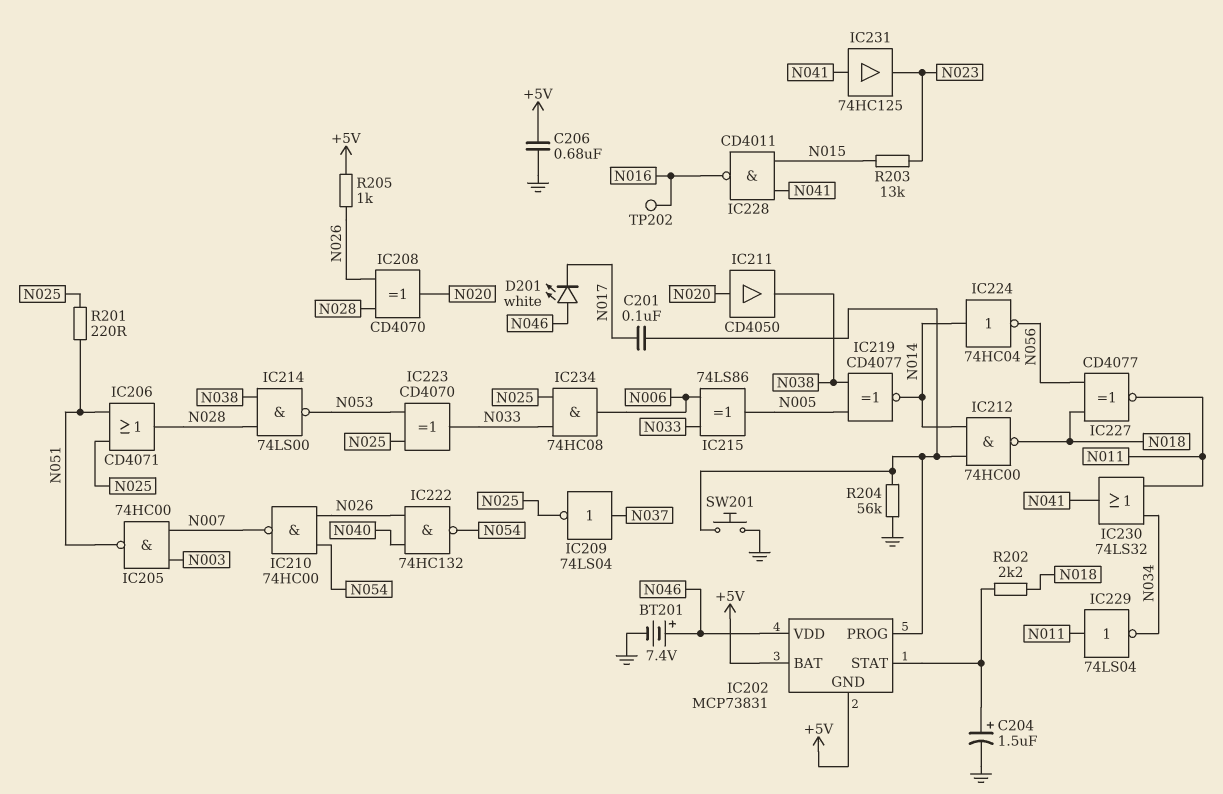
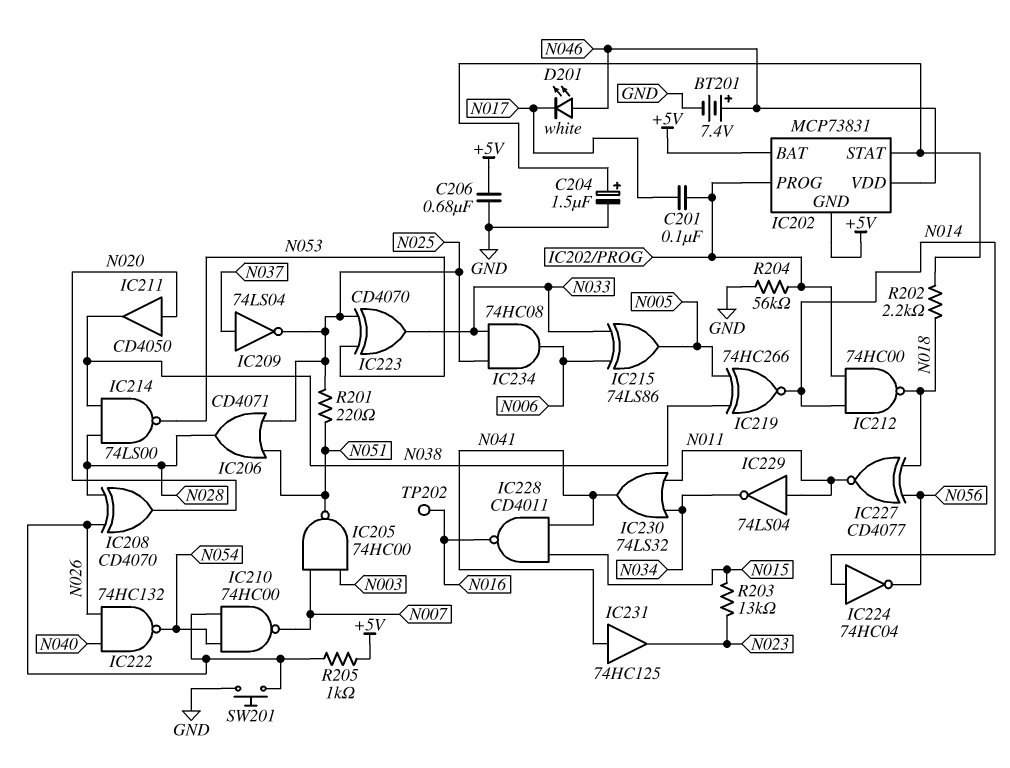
IC219: XNOR CD4077 (in N005, in N038, out N014) -> XNOR 74HC266 (in N005, in N038, out N014)
SW201: button (GND, IC202/PROG) -> button (GND, N026)

